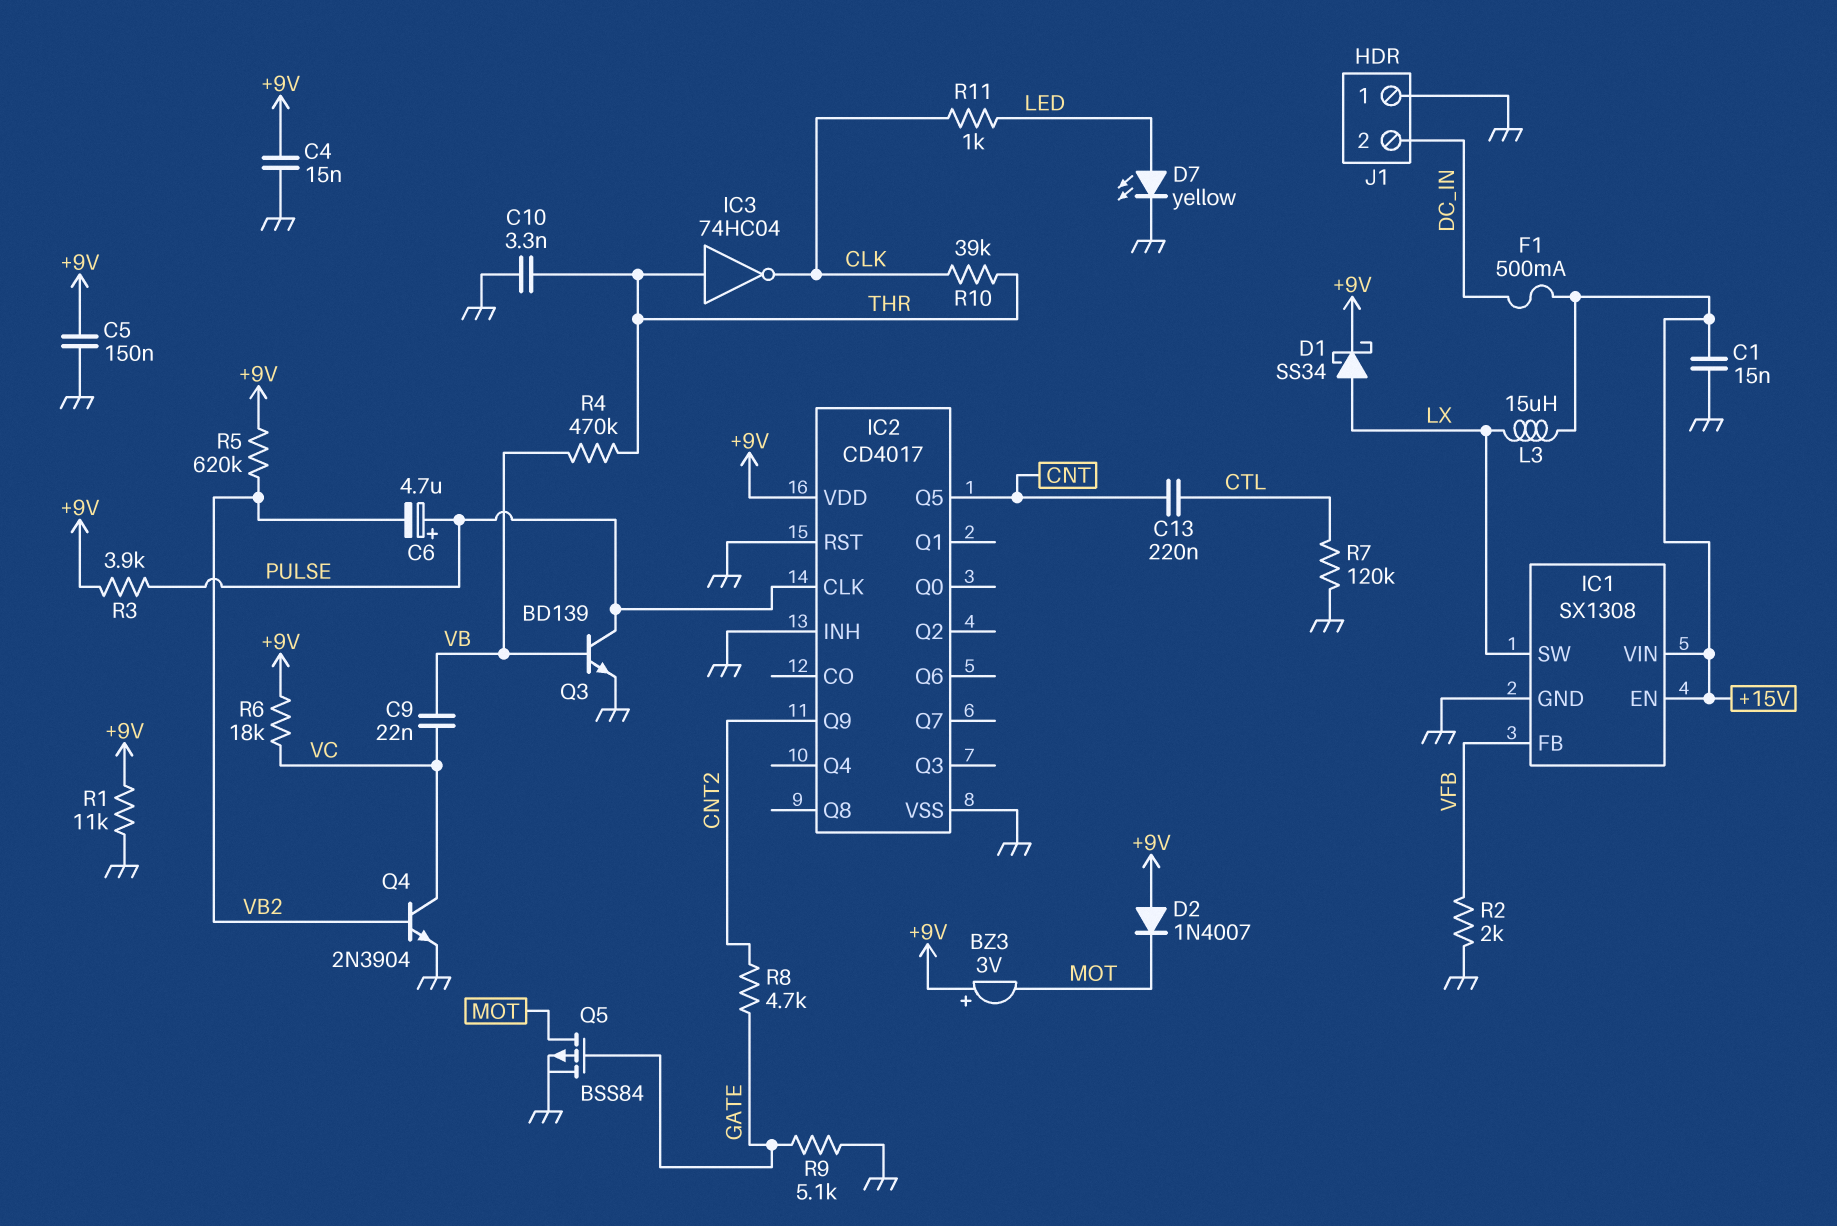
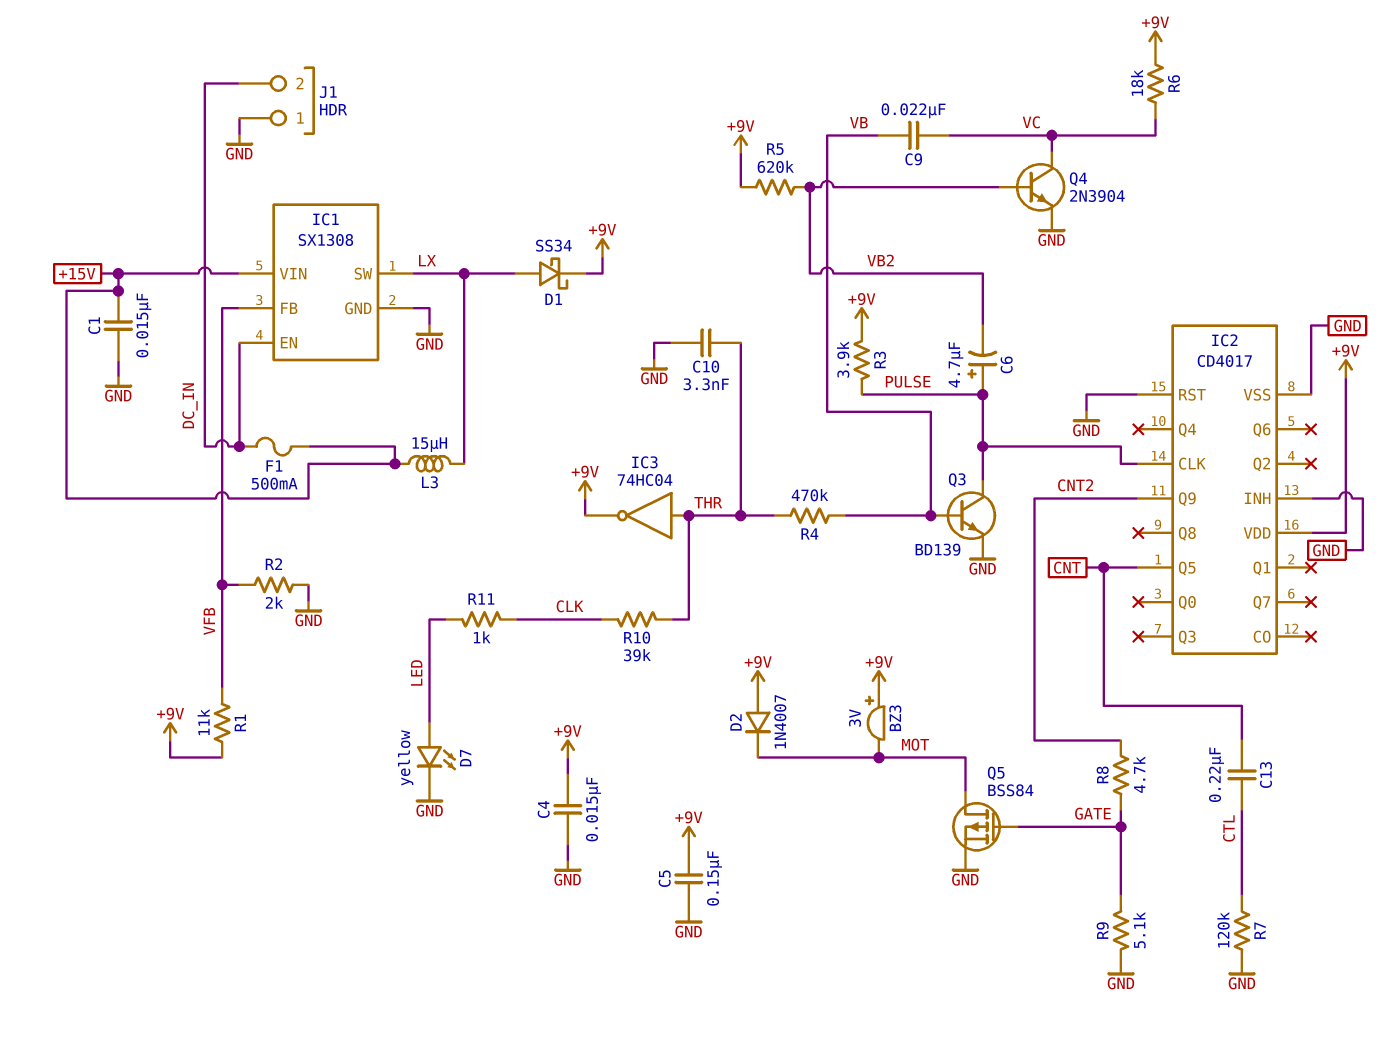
IC1 pin EN: +15V -> DC_IN
IC3: NOT 74HC04 (in THR, out CLK) -> NOT 74HC04 (in THR, out +9V)
R1: 11k (+9V, GND) -> 11k (+9V, VFB)

